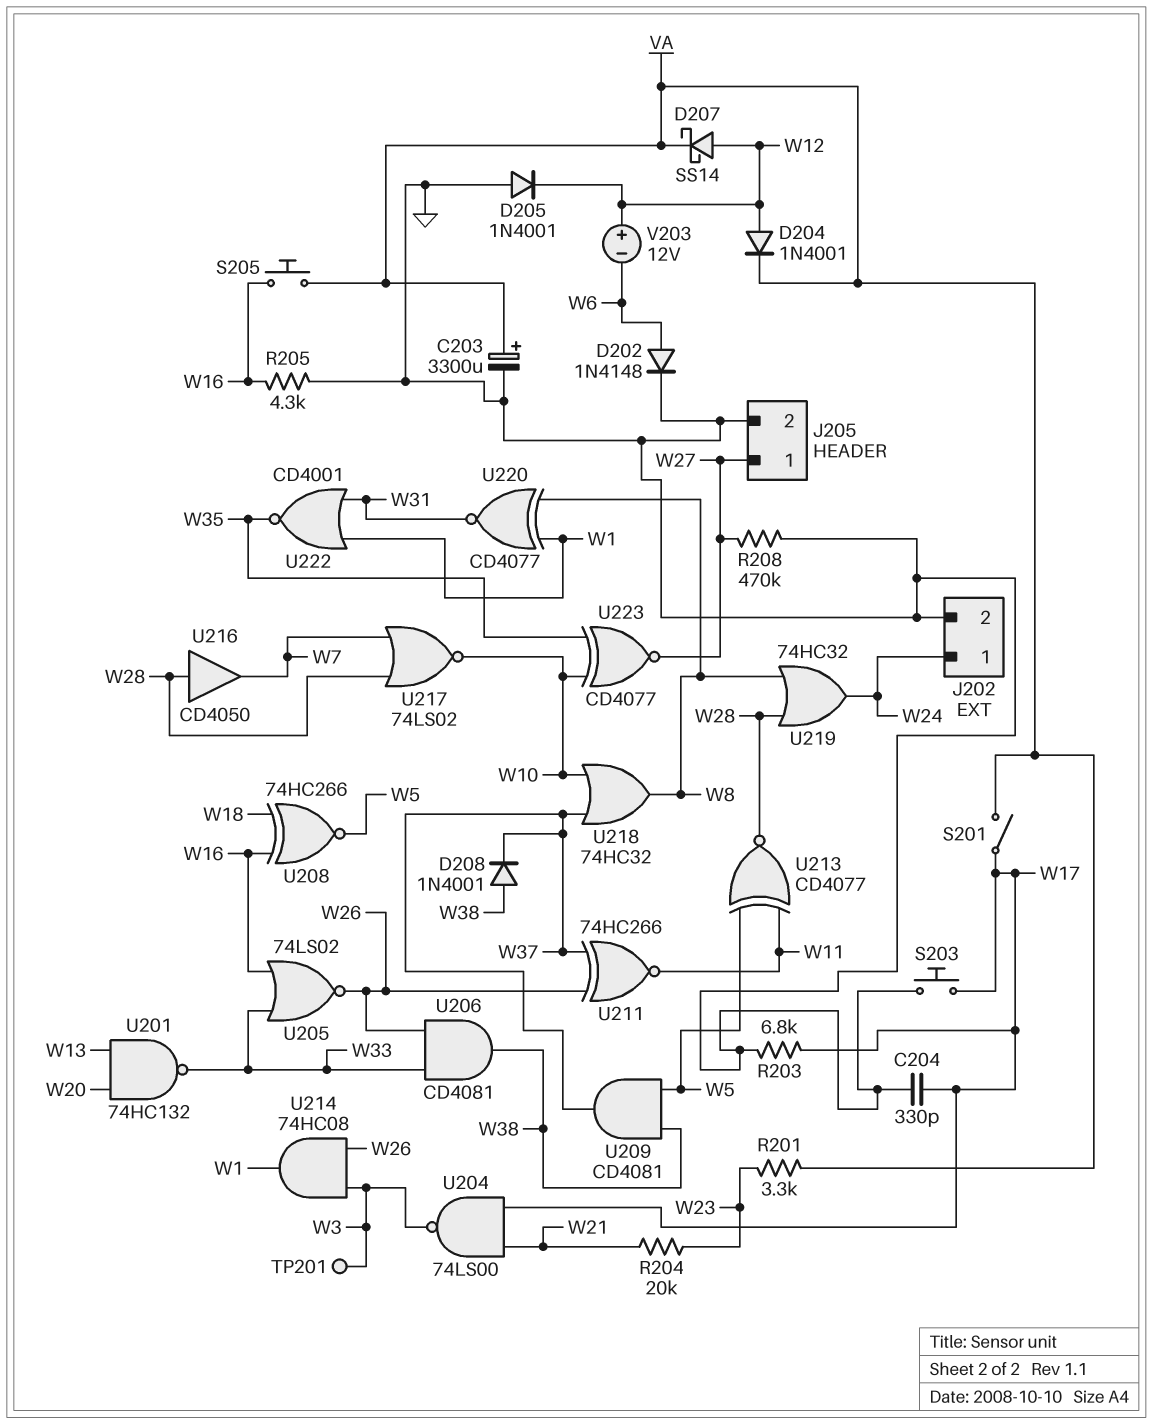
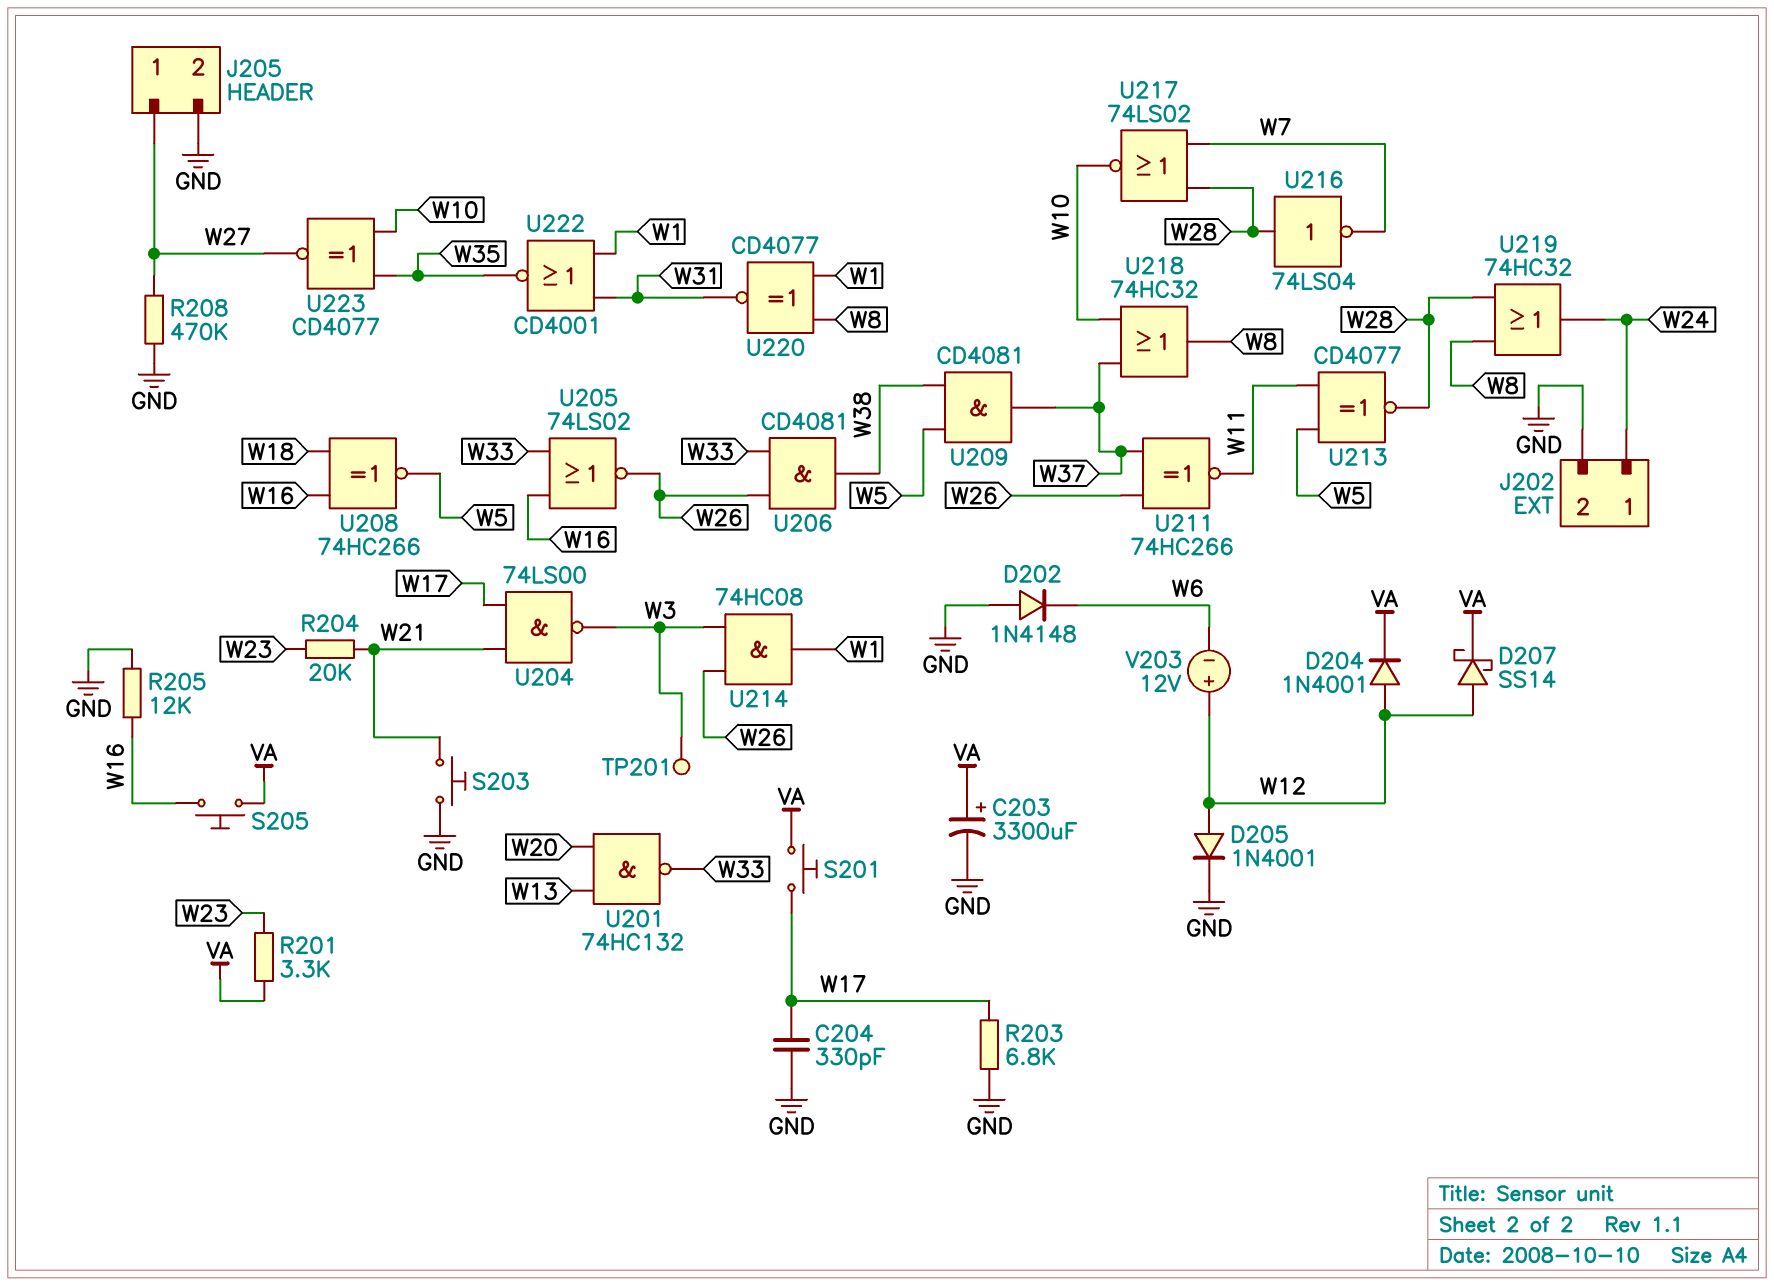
D202: diode 1N4148 (A W6, K GND) -> diode 1N4148 (A GND, K W6)
D205: diode 1N4001 (A GND, K W12) -> diode 1N4001 (A W12, K GND)
D208: diode 1N4001 (A W38, K W37) -> none
R205: 4.3k (GND, W16) -> 12k (GND, W16)
S201: switch (VA, W17) -> button (VA, W17)
S203: button (GND, W17) -> button (GND, W21)
U216: buffer CD4050 (in W28, out W7) -> NOT 74LS04 (in W28, out W7)

